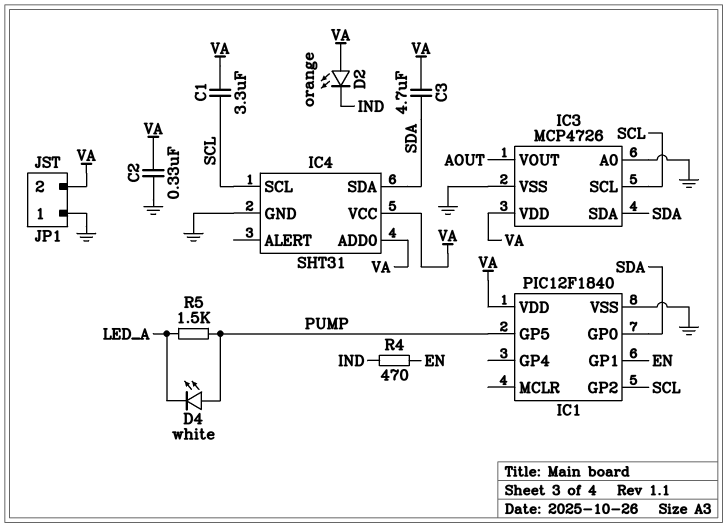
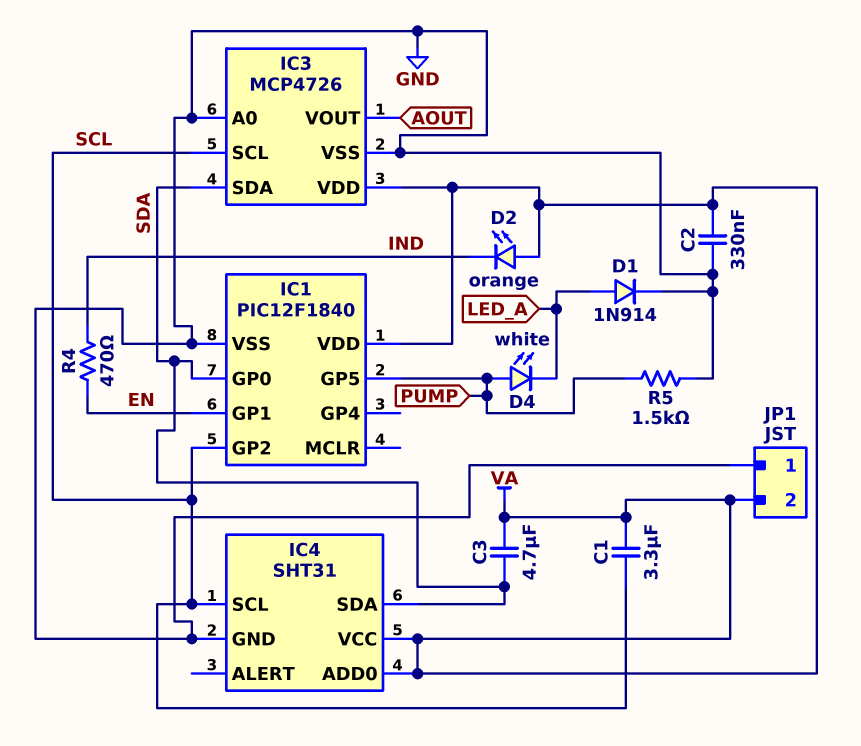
D1: none -> diode 1N914 (A LED_A, K GND)
R5: 1.5k (LED_A, PUMP) -> 1.5k (GND, PUMP)

